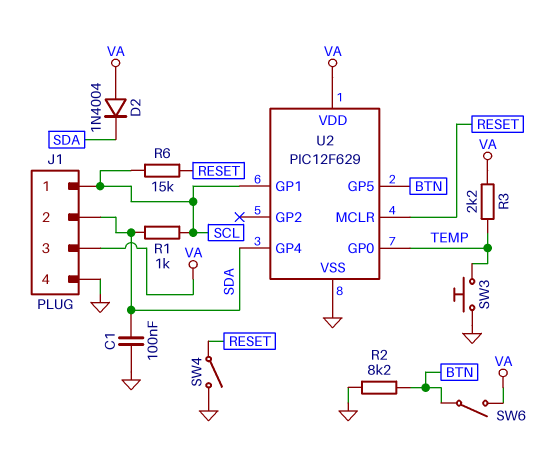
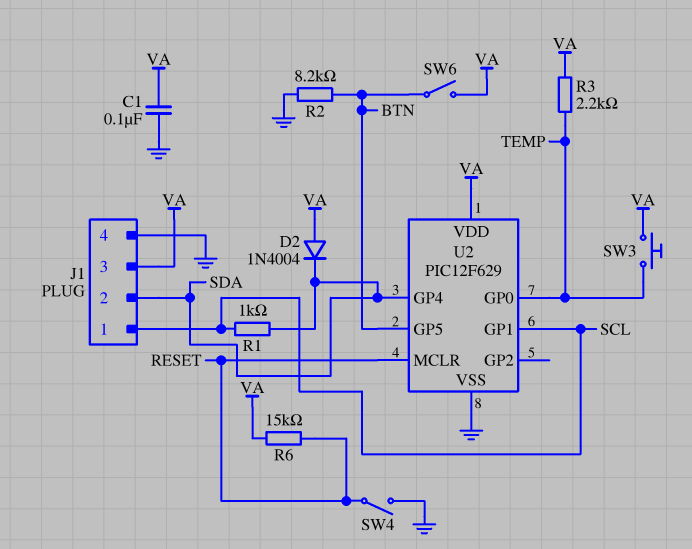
C1: 100nF (GND, SDA) -> 100nF (GND, VA)
R6: 15k (RESET, SCL) -> 15k (RESET, VA)
SW3: button (GND, TEMP) -> button (TEMP, VA)

